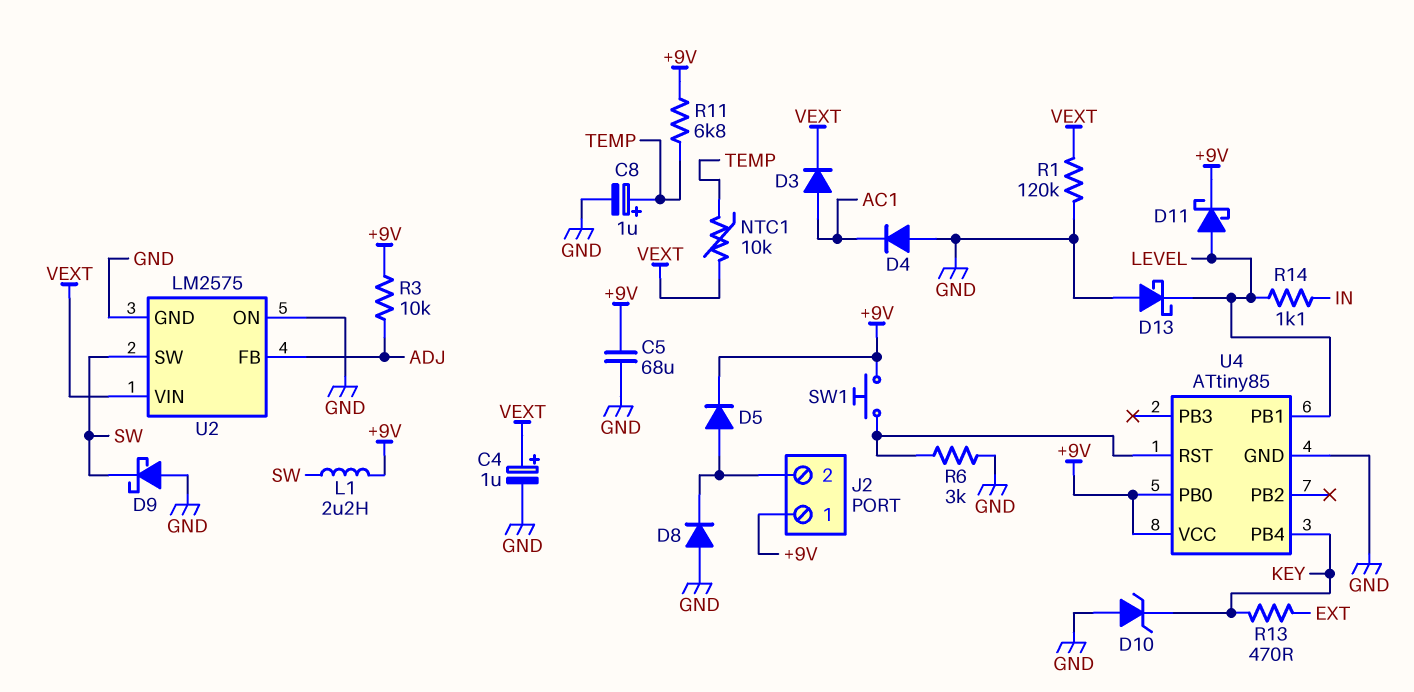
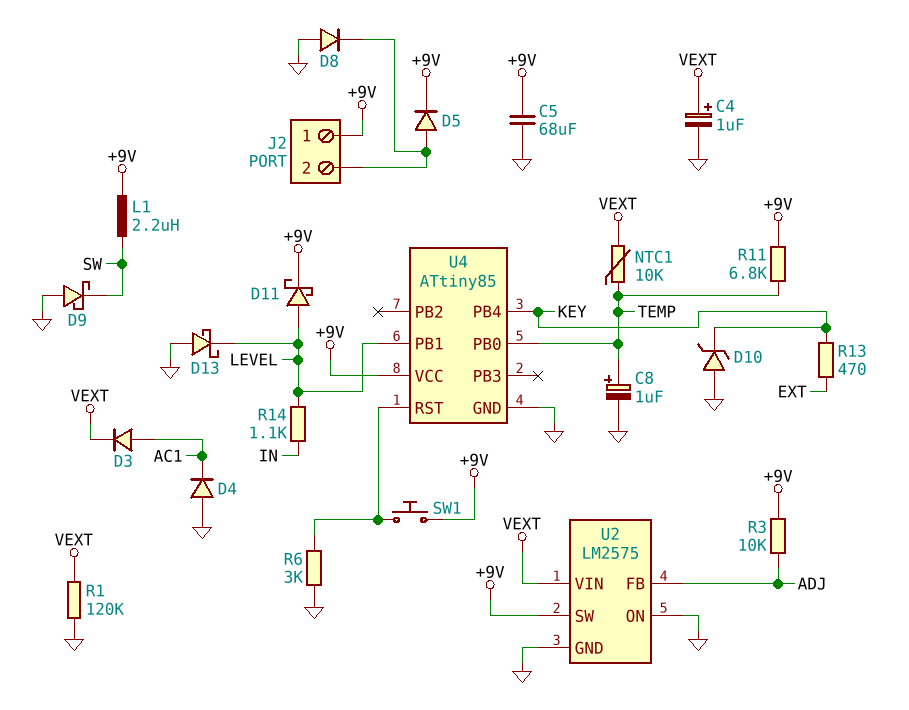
U2 pin SW: SW -> +9V
U4 pin PB0: +9V -> TEMP

